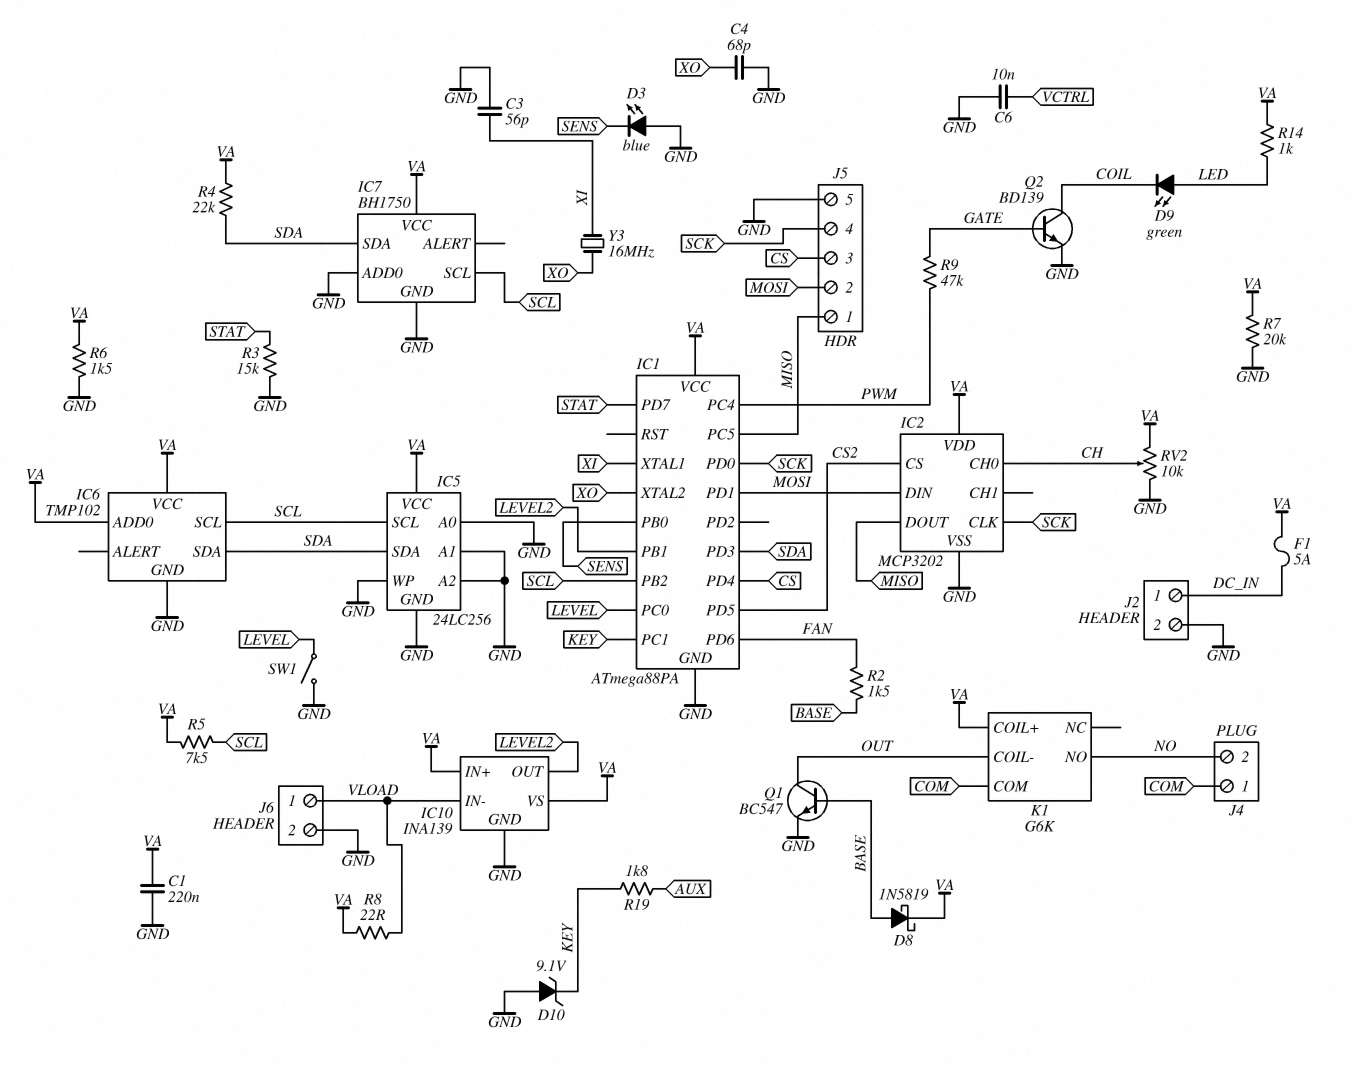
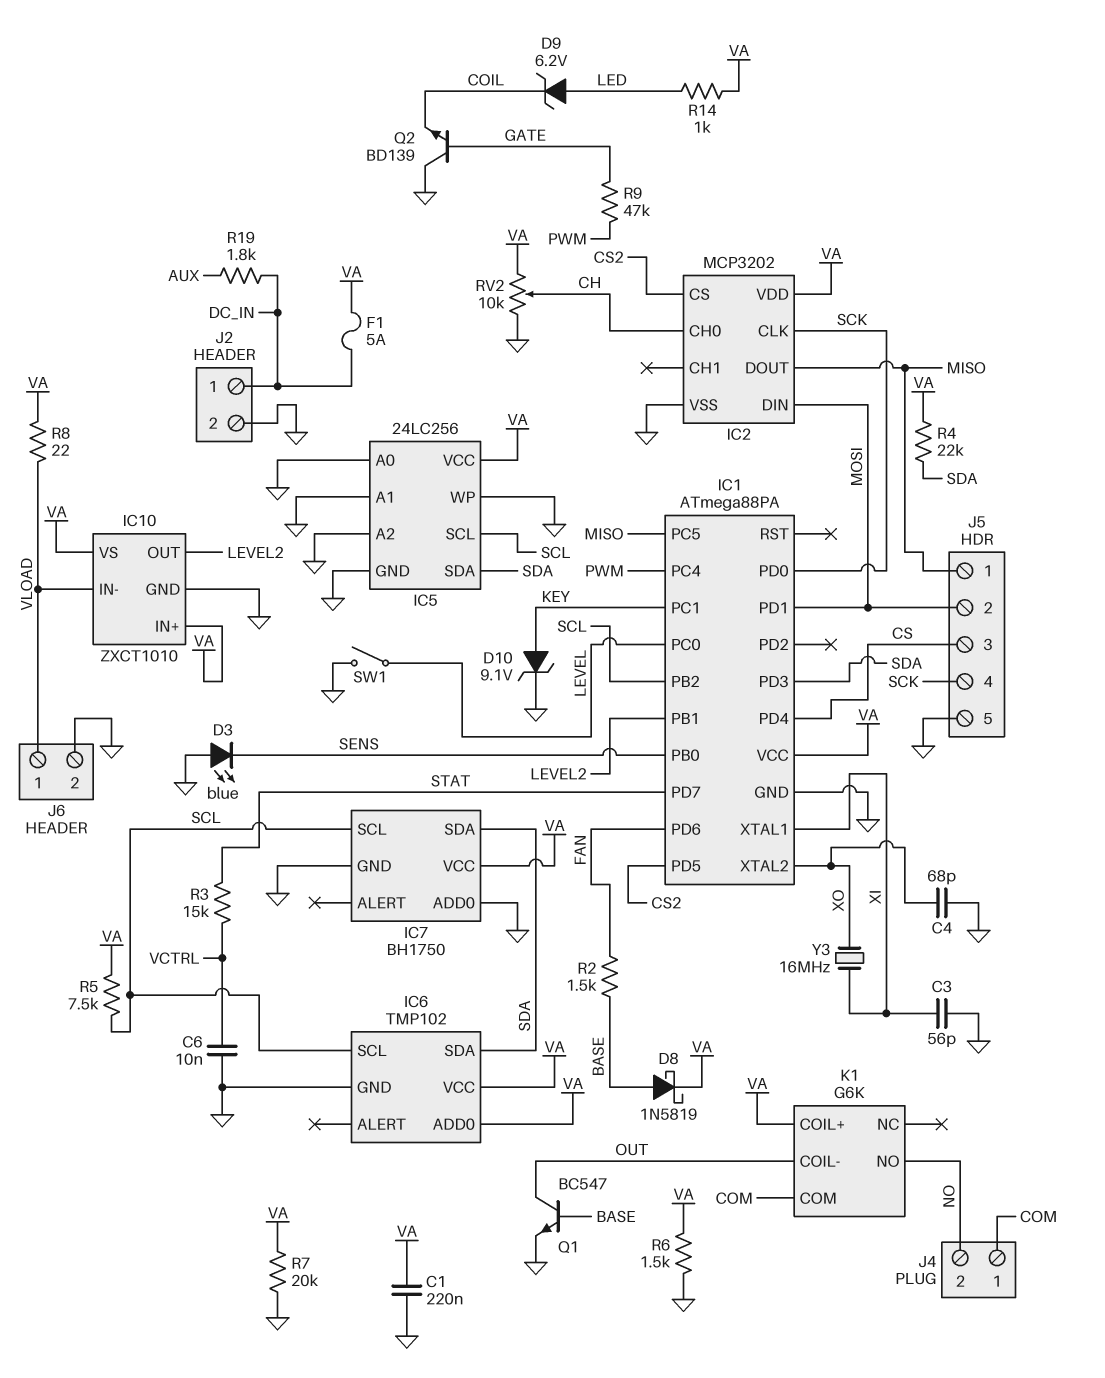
D9: LED green (A LED, K COIL) -> zener 6.2V (A LED, K COIL)
D10: zener 9.1V (A GND, K KEY) -> zener 9.1V (A KEY, K GND)
IC10: INA139 -> ZXCT1010
Q2: NPN BD139 (B GATE, C COIL, E GND) -> NPN BD139 (B GATE, C GND, E COIL)
R3: 15k (GND, STAT) -> 15k (STAT, VCTRL)
R19: 1.8k (AUX, KEY) -> 1.8k (AUX, DC_IN)

